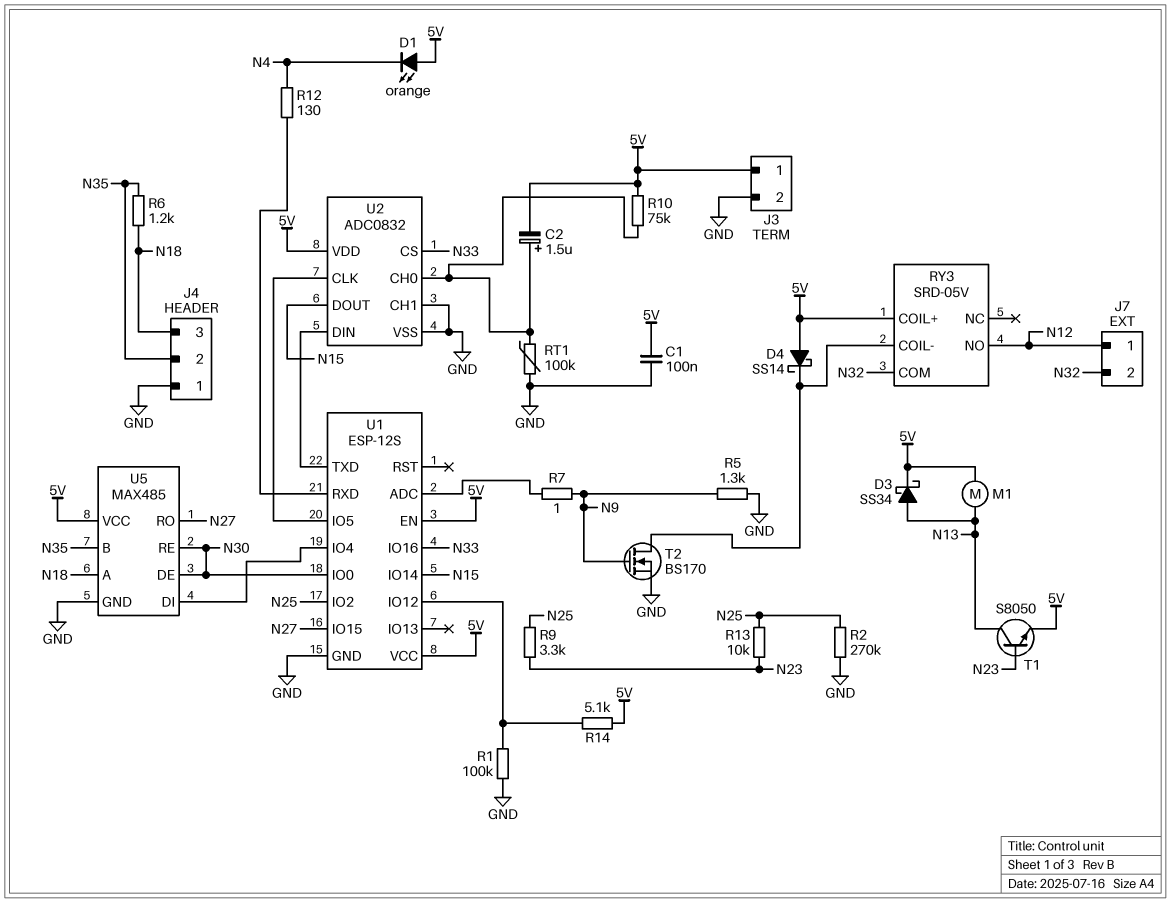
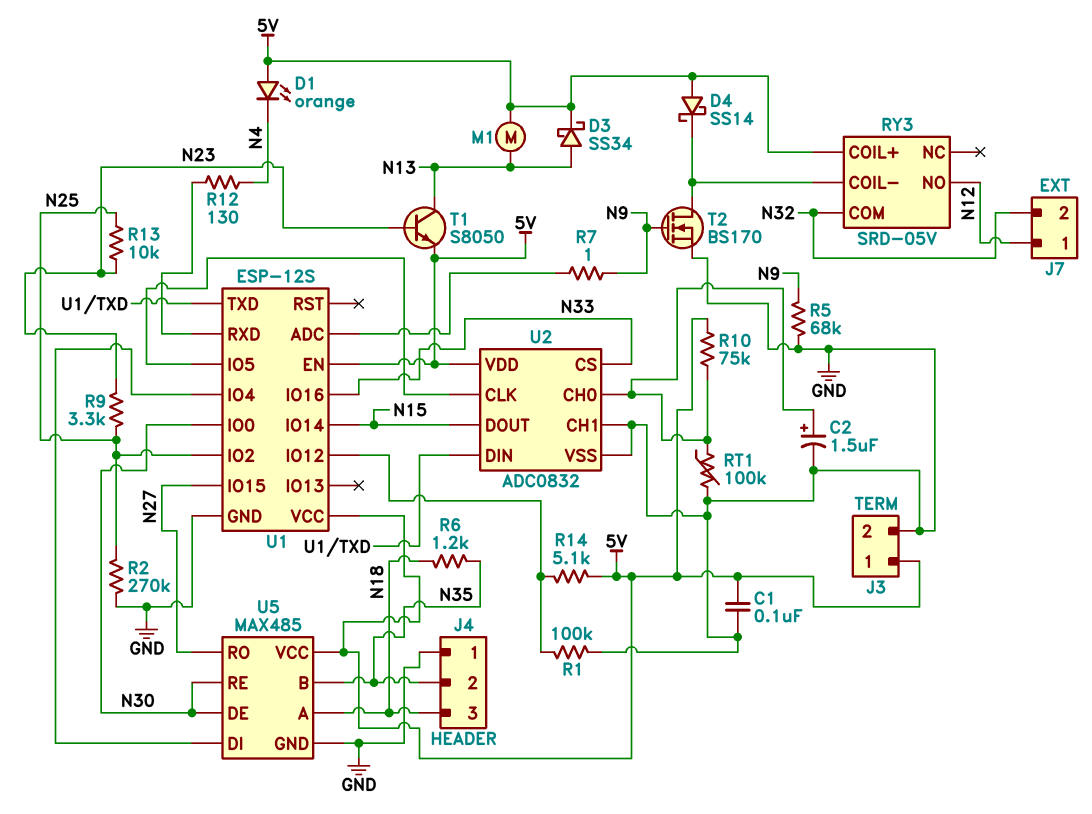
C2: 1.5uF (plus U2/CH0, minus 5V) -> 1.5uF (plus U2/CH0, minus GND)
R5: 1.3k (GND, N9) -> 68k (GND, N9)

